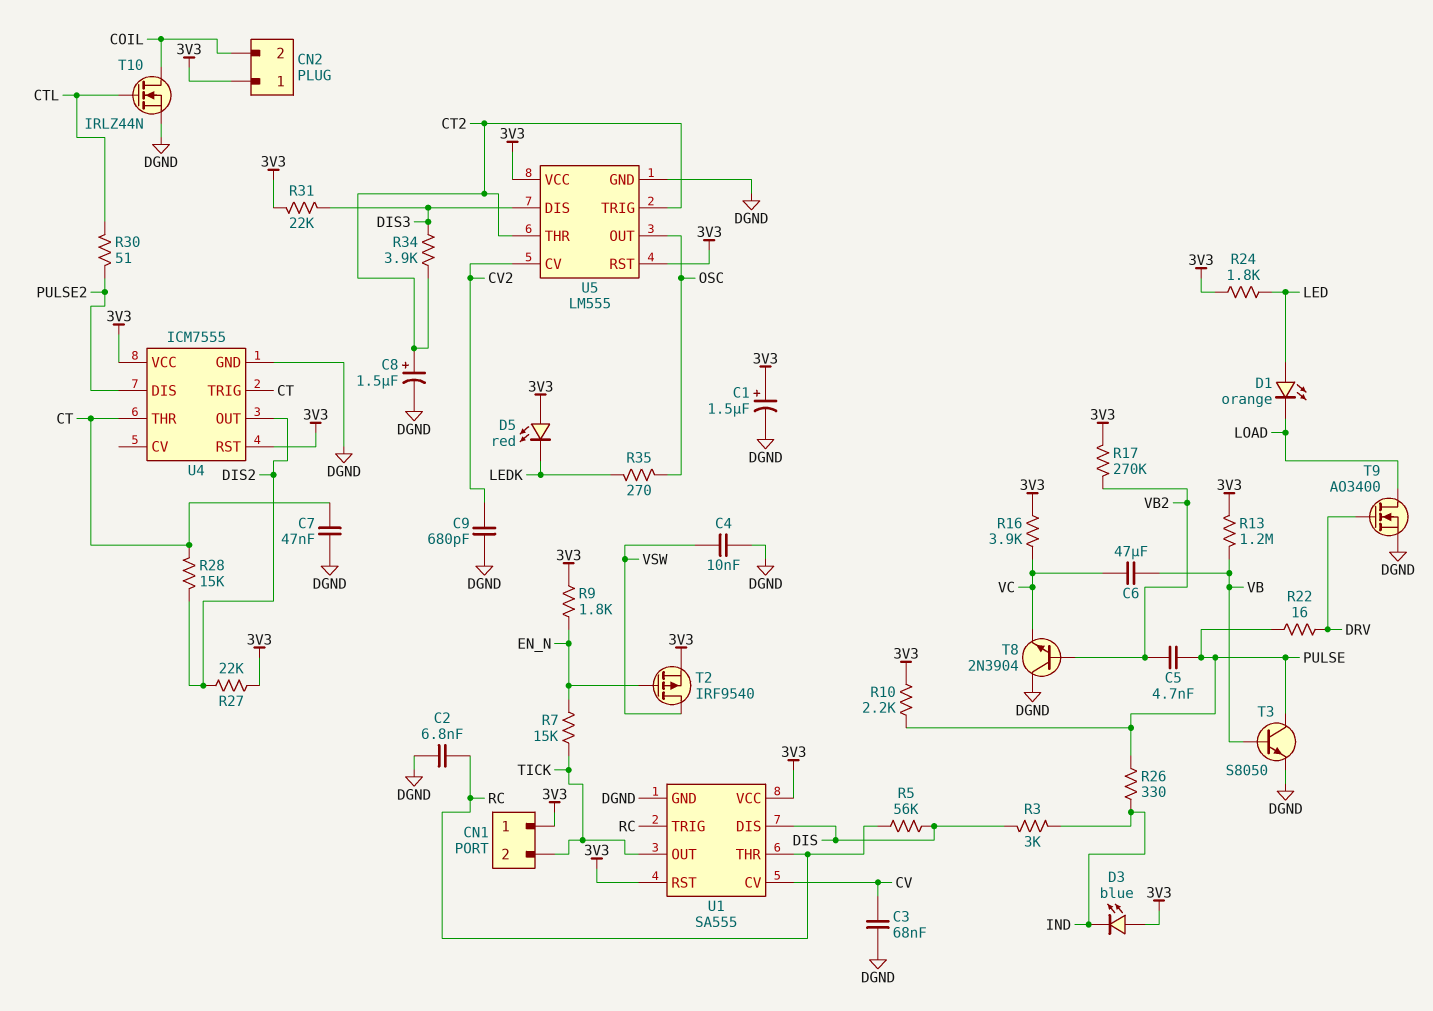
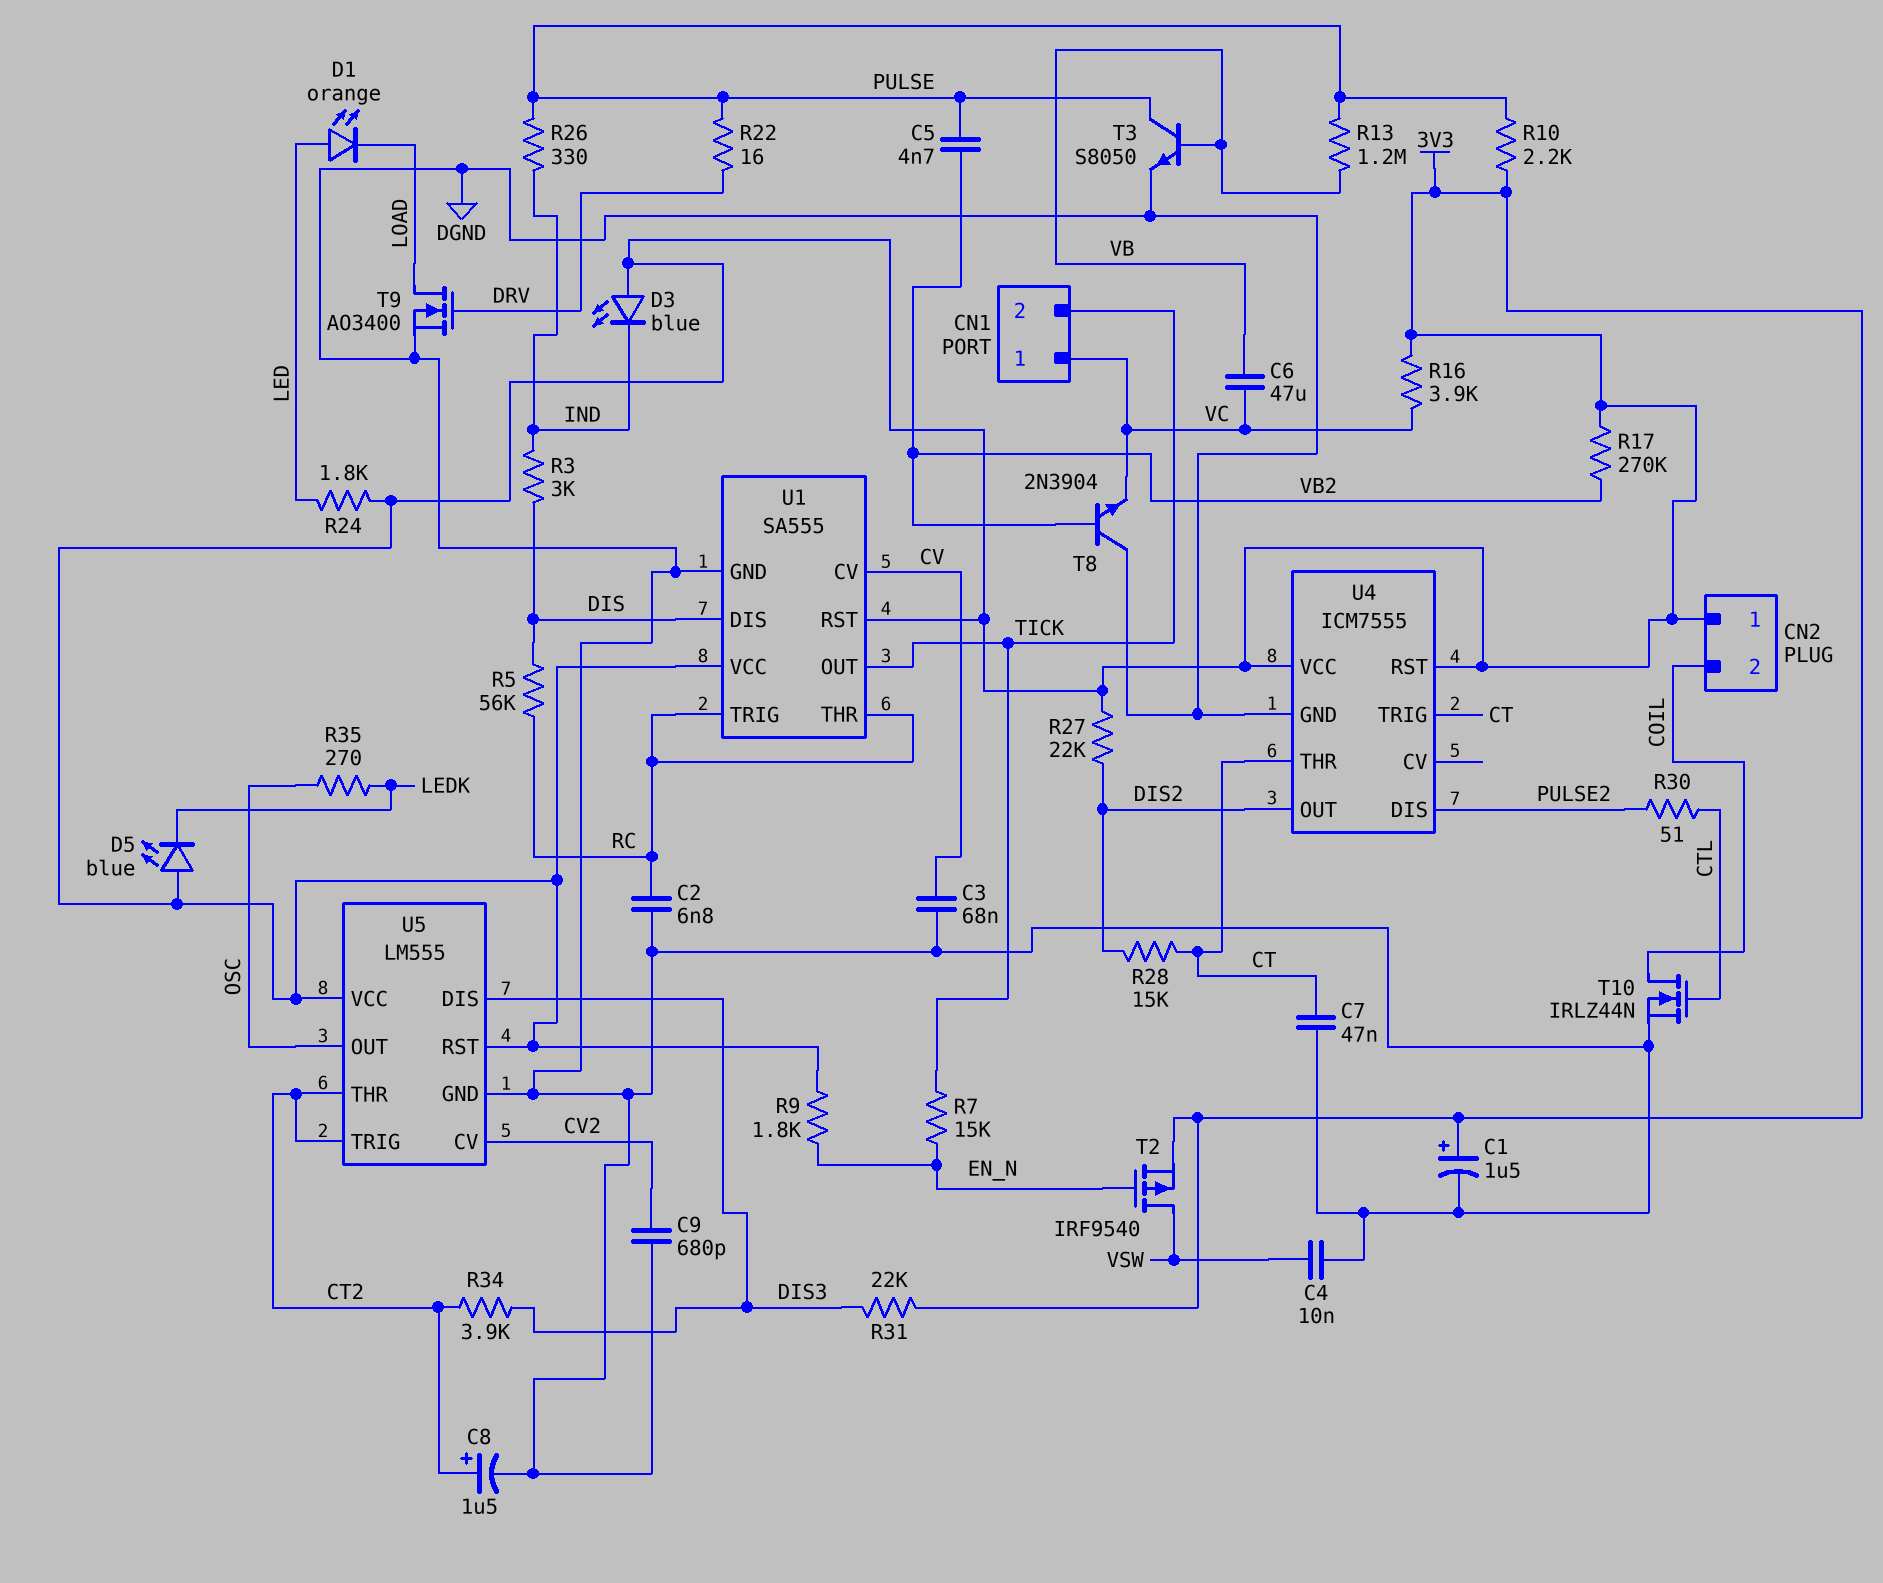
CN1 pin 1: 3V3 -> VC
D5: LED red (A 3V3, K LEDK) -> LED blue (A 3V3, K LEDK)
R13: 1.2M (3V3, VB) -> 1.2M (PULSE, VB)

